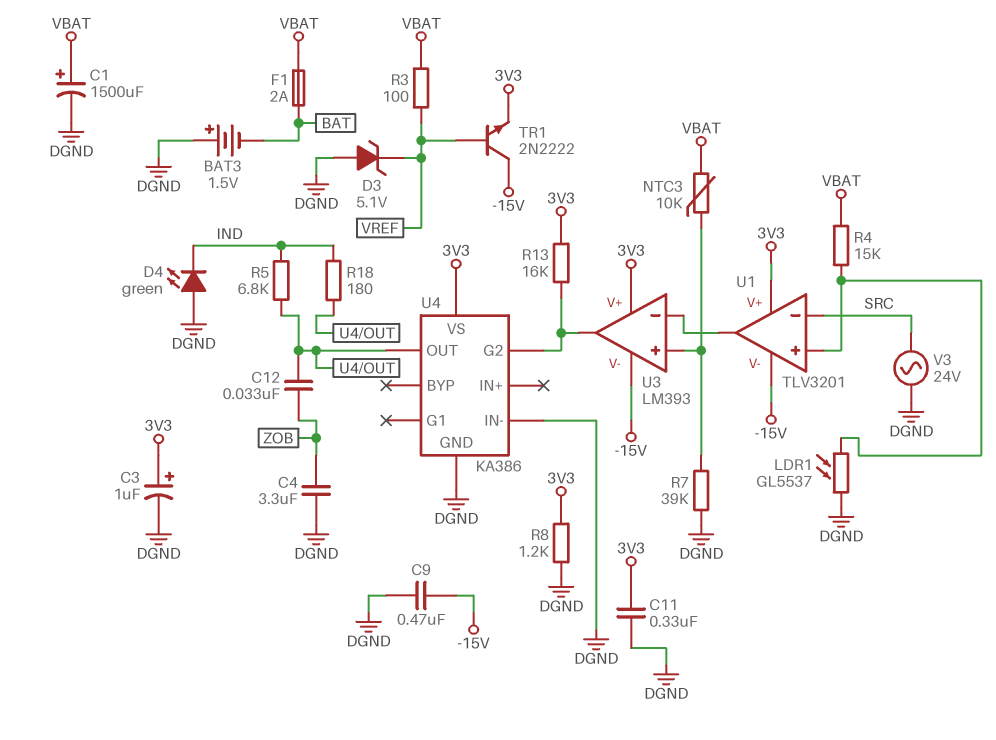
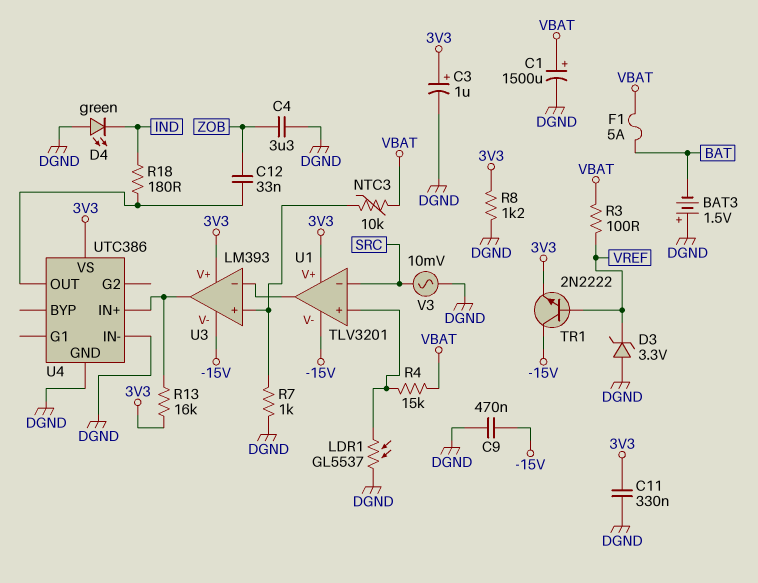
D3: zener 5.1V (A DGND, K VREF) -> zener 3.3V (A DGND, K VREF)
F1: 2A (BAT, VBAT) -> 5A (BAT, VBAT)
R5: 6.8k (IND, U4/OUT) -> none
R7: 39k (DGND, U3/in+) -> 1k (DGND, U3/in+)
U4: KA386 -> UTC386
U4 pin G2: U3/out -> none
U4 pin IN+: none -> U3/out
V3: AC 24V (DGND, SRC) -> AC 10mV (DGND, SRC)

